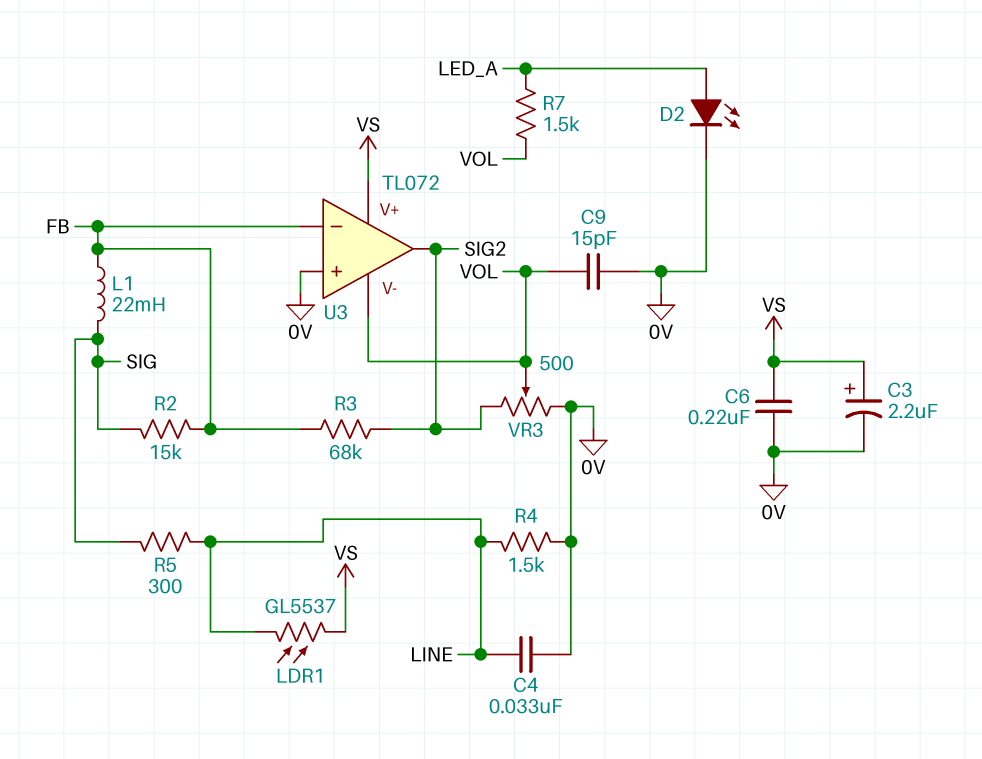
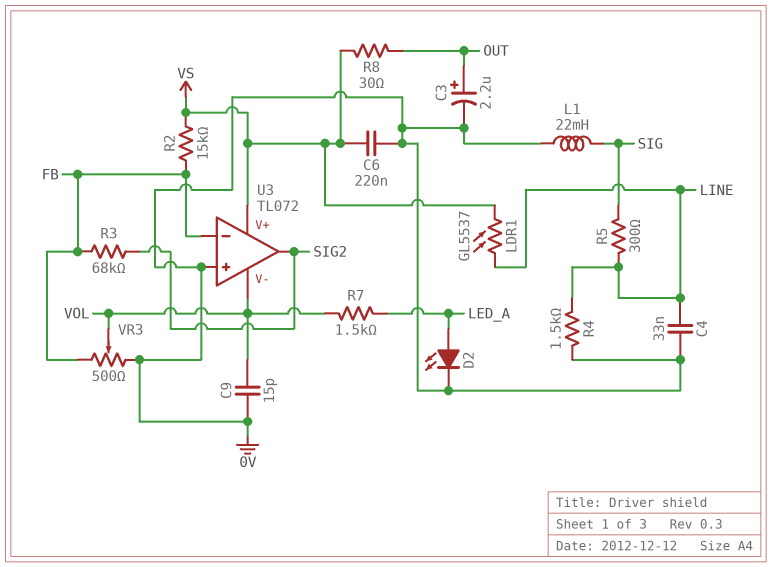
C3: 2.2uF (plus VS, minus 0V) -> 2.2uF (plus OUT, minus 0V)
L1: 22mH (FB, SIG) -> 22mH (0V, SIG)
R2: 15k (FB, SIG) -> 15k (FB, VS)
R8: none -> 30 (OUT, VS)
VR3: 500 (0V, SIG2, wiper VOL) -> 500 (0V, FB, wiper VOL)

